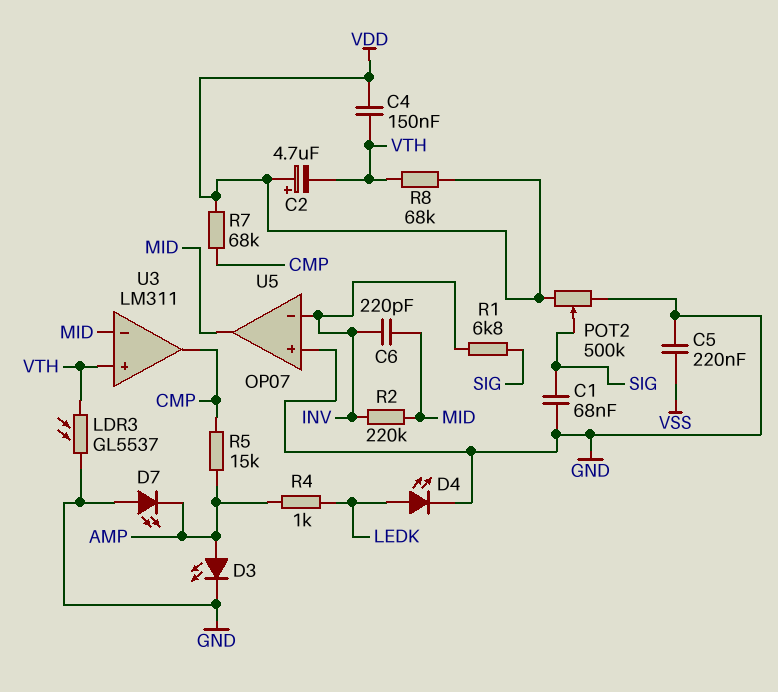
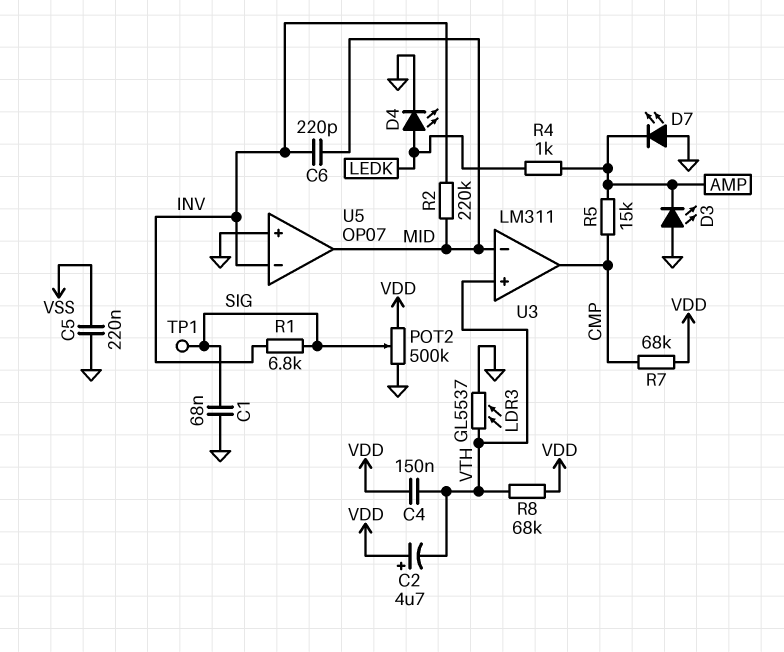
D3: LED (A AMP, K GND) -> LED (A GND, K AMP)
TP1: none -> test point (SIG)

